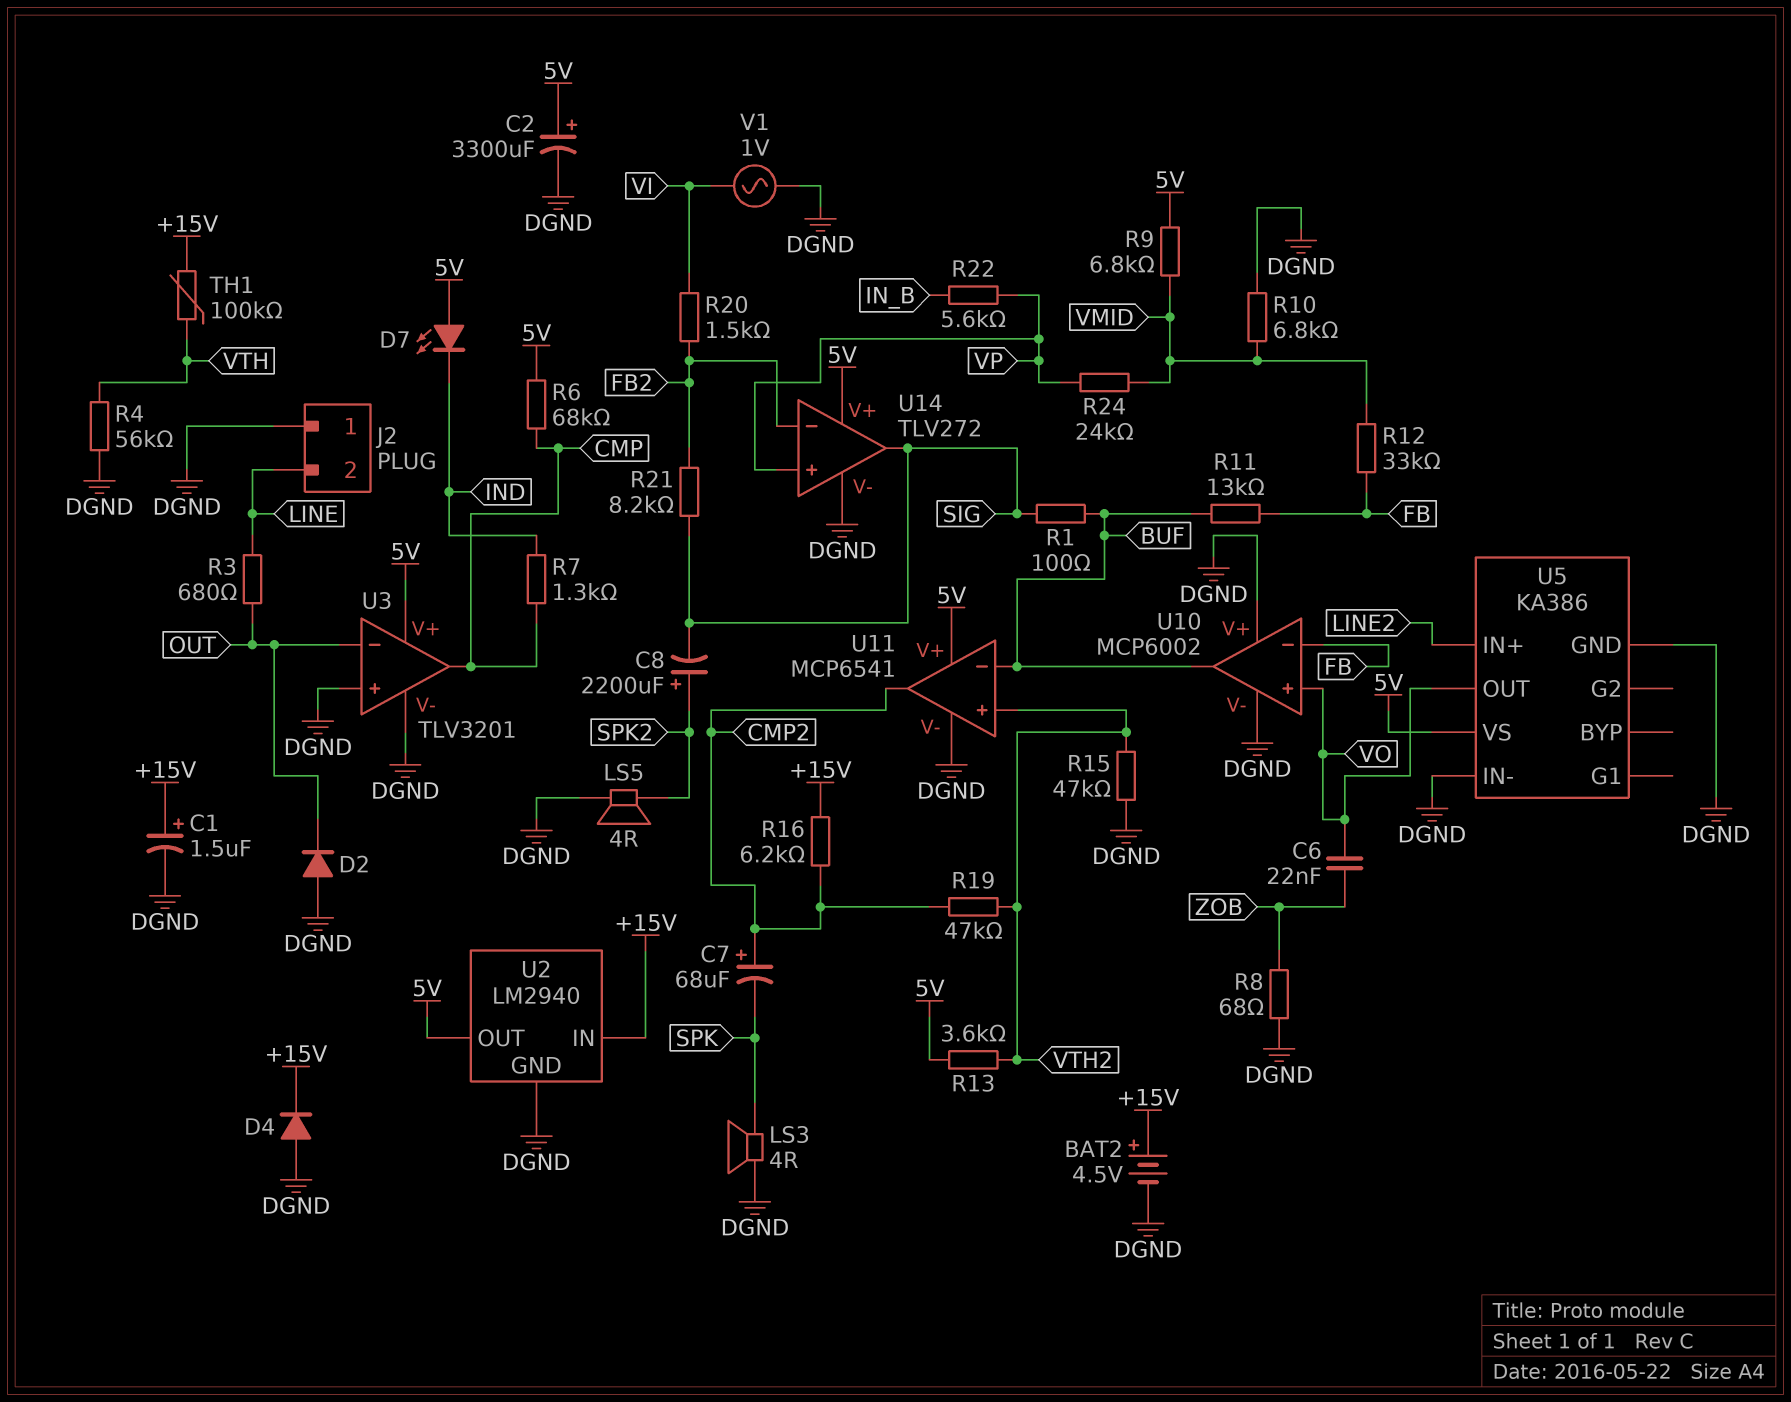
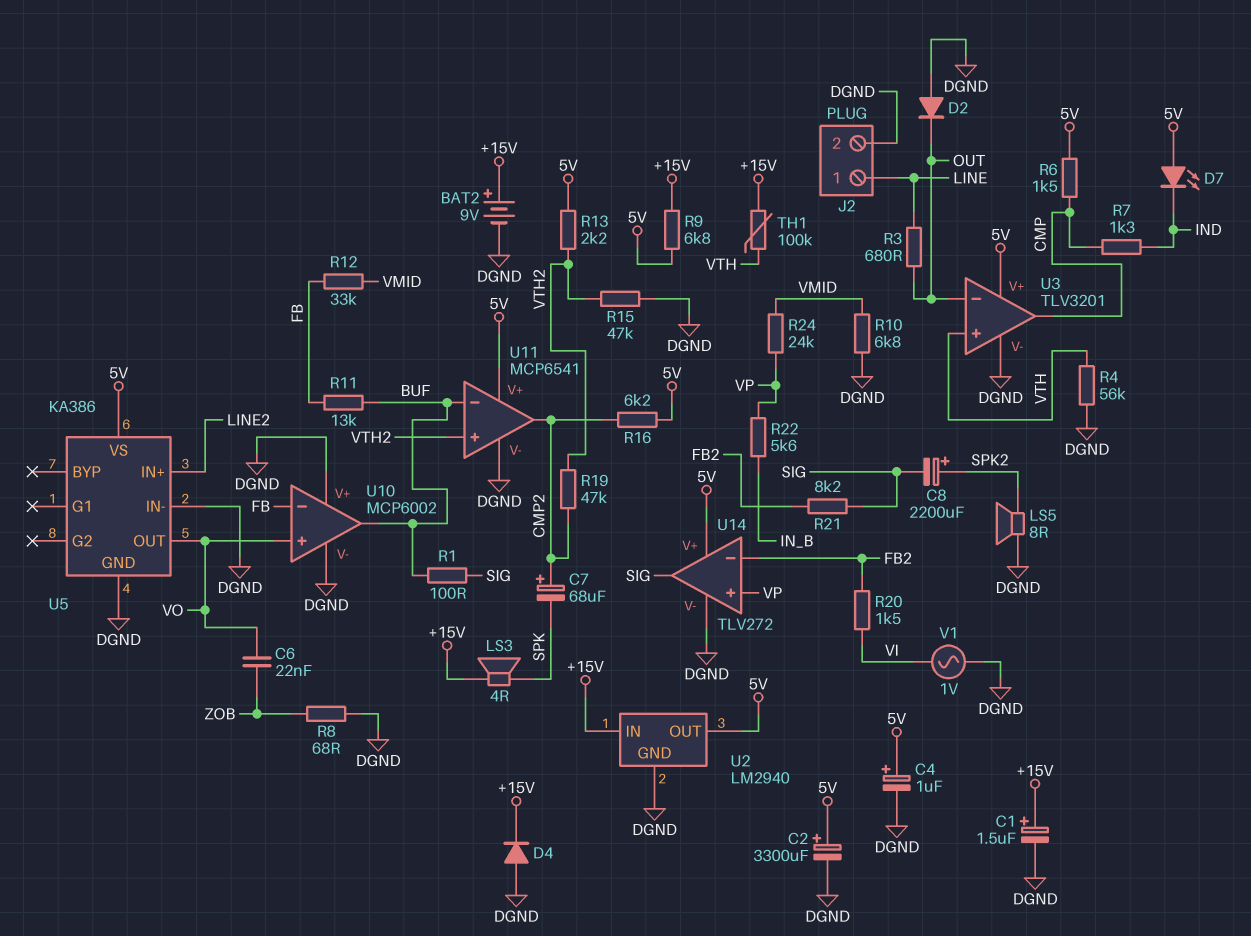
BAT2: 4.5V (plus +15V, minus DGND) -> 9V (plus +15V, minus DGND)
C4: none -> 1uF (plus 5V, minus DGND)
J2 pin 1: DGND -> LINE
J2 pin 2: LINE -> DGND
LS3: speaker 4R (DGND, SPK) -> speaker 4R (+15V, SPK)
LS5: speaker 4R (DGND, SPK2) -> speaker 8R (DGND, SPK2)
R6: 68k (5V, CMP) -> 1.5k (5V, CMP)
R9: 6.8k (5V, VMID) -> 6.8k (+15V, 5V)
R13: 3.6k (5V, VTH2) -> 2.2k (5V, VTH2)
R16: 6.2k (+15V, CMP2) -> 6.2k (5V, CMP2)
U3 pin in+: DGND -> VTH

